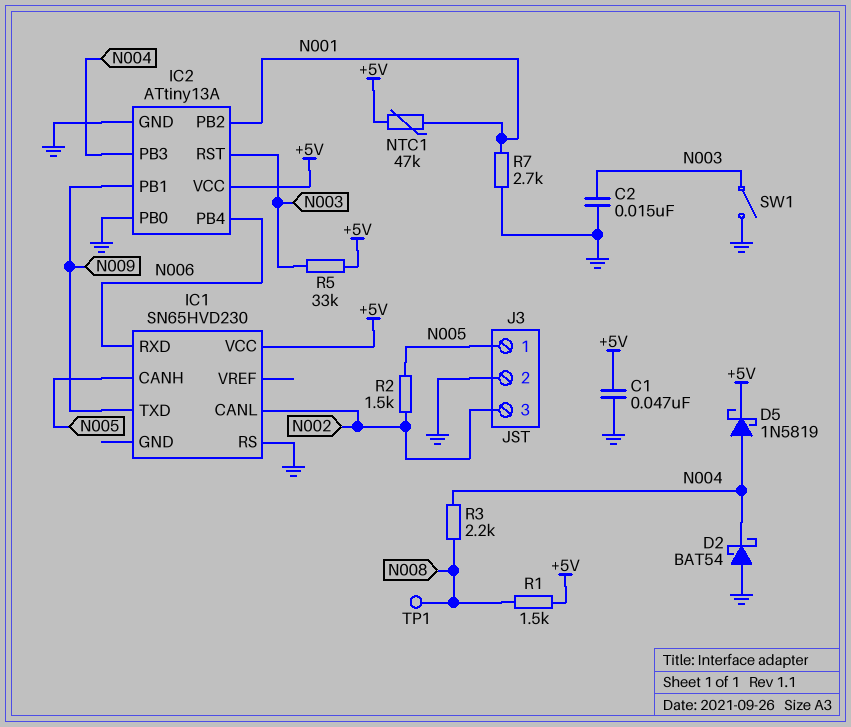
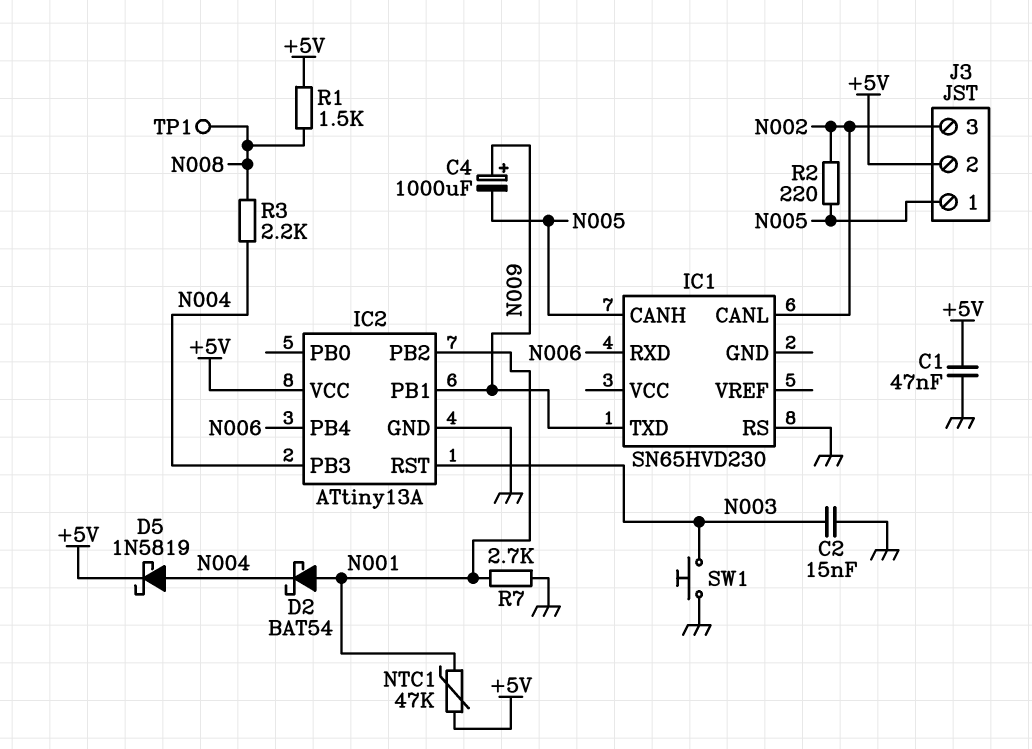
C4: none -> 1000uF (plus N009, minus N005)
D2: schottky BAT54 (A GND, K N004) -> schottky BAT54 (A N001, K N004)
IC1 pin VCC: +5V -> none
IC2 pin PB0: GND -> none
J3 pin 2: GND -> +5V
R2: 1.5k (N002, N005) -> 220 (N002, N005)
R5: 33k (+5V, N003) -> none
SW1: switch (GND, N003) -> button (GND, N003)

